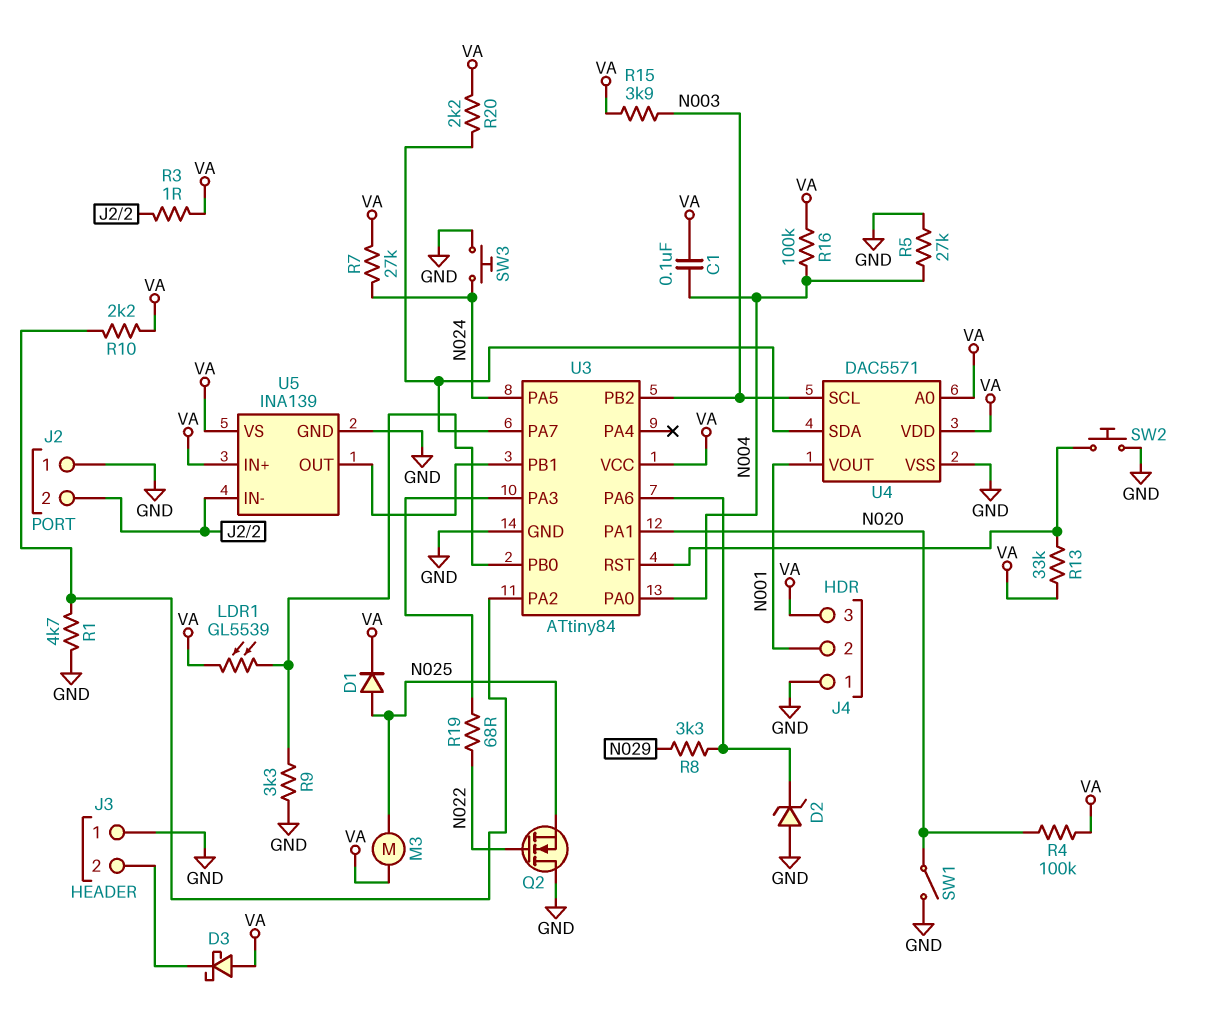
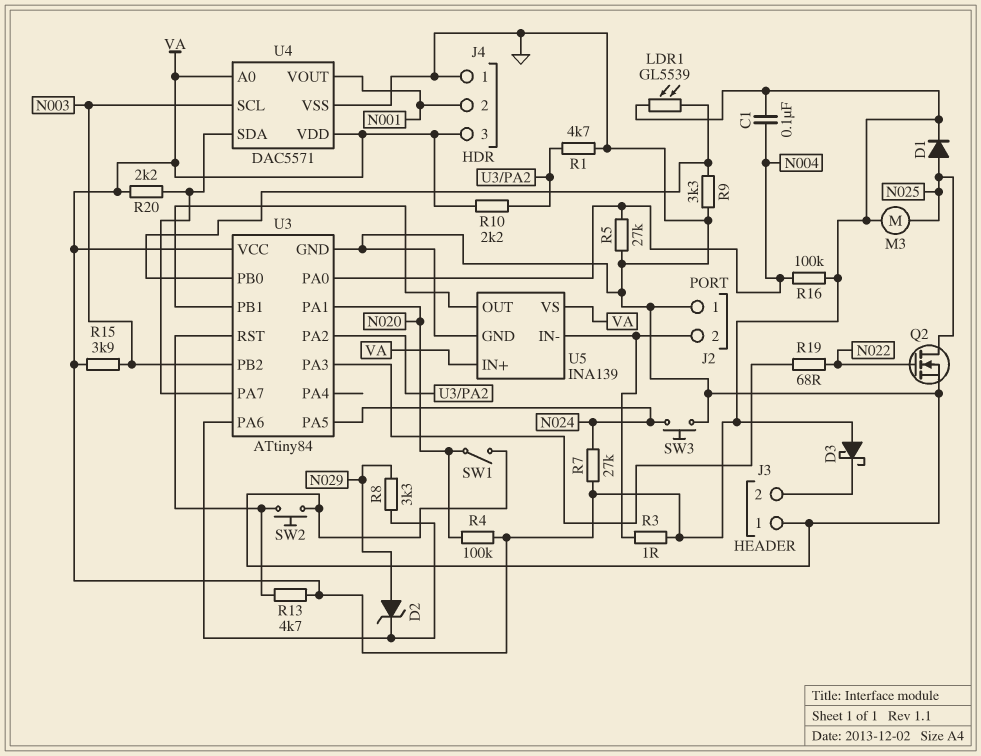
D2: zener (A GND, K U3/PA6) -> zener (A N029, K U3/PA6)
Q2: NMOS (G N022, D GND, S N025) -> NMOS (G N022, D N025, S GND)
R13: 33k (U3/RST, VA) -> 4.7k (U3/RST, VA)

